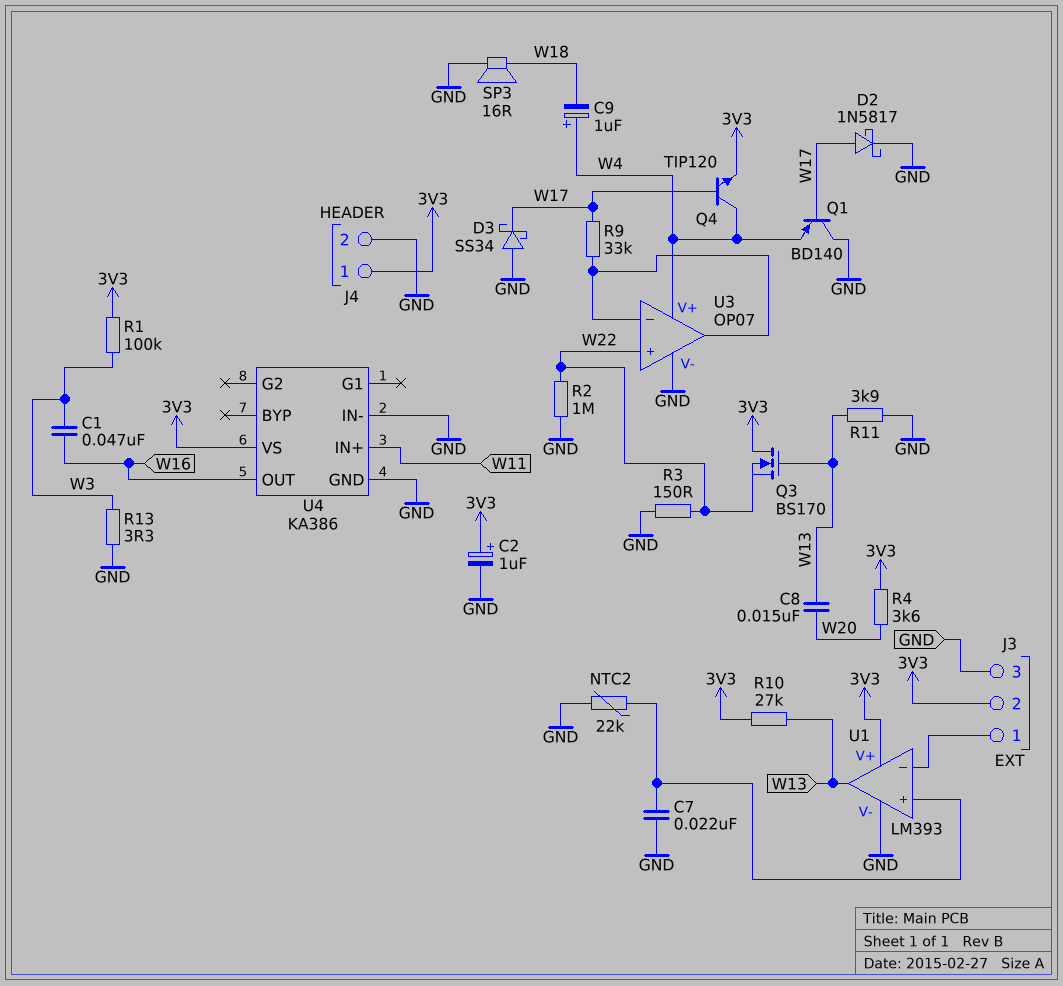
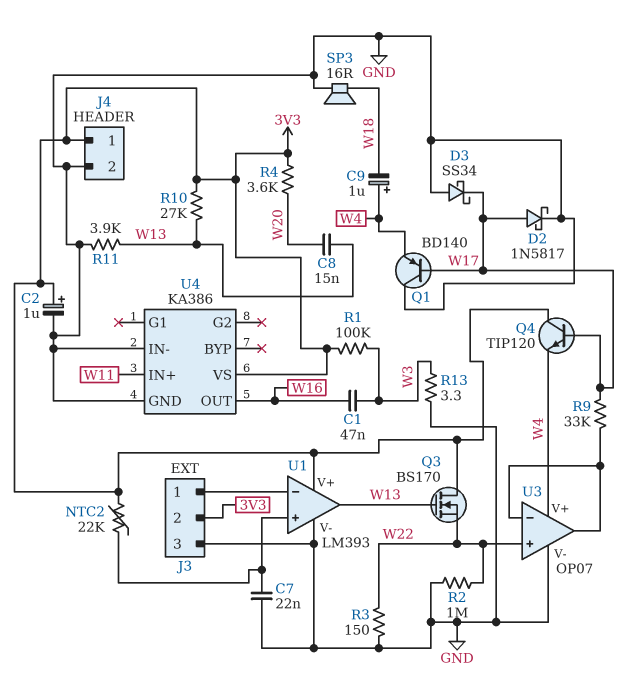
NTC2: 22k (GND, U1/in+) -> 22k (3V3, U1/in+)
Q4: NPN TIP120 (B W17, C W4, E 3V3) -> NPN TIP120 (B W17, C 3V3, E W4)

